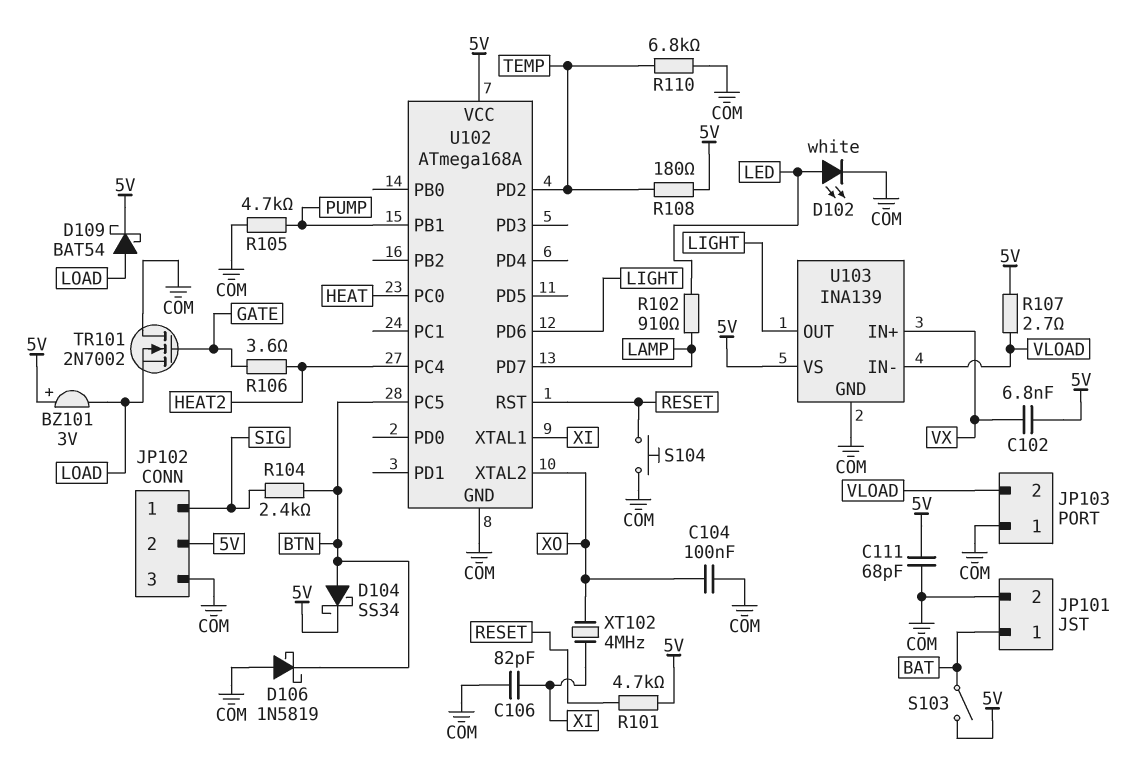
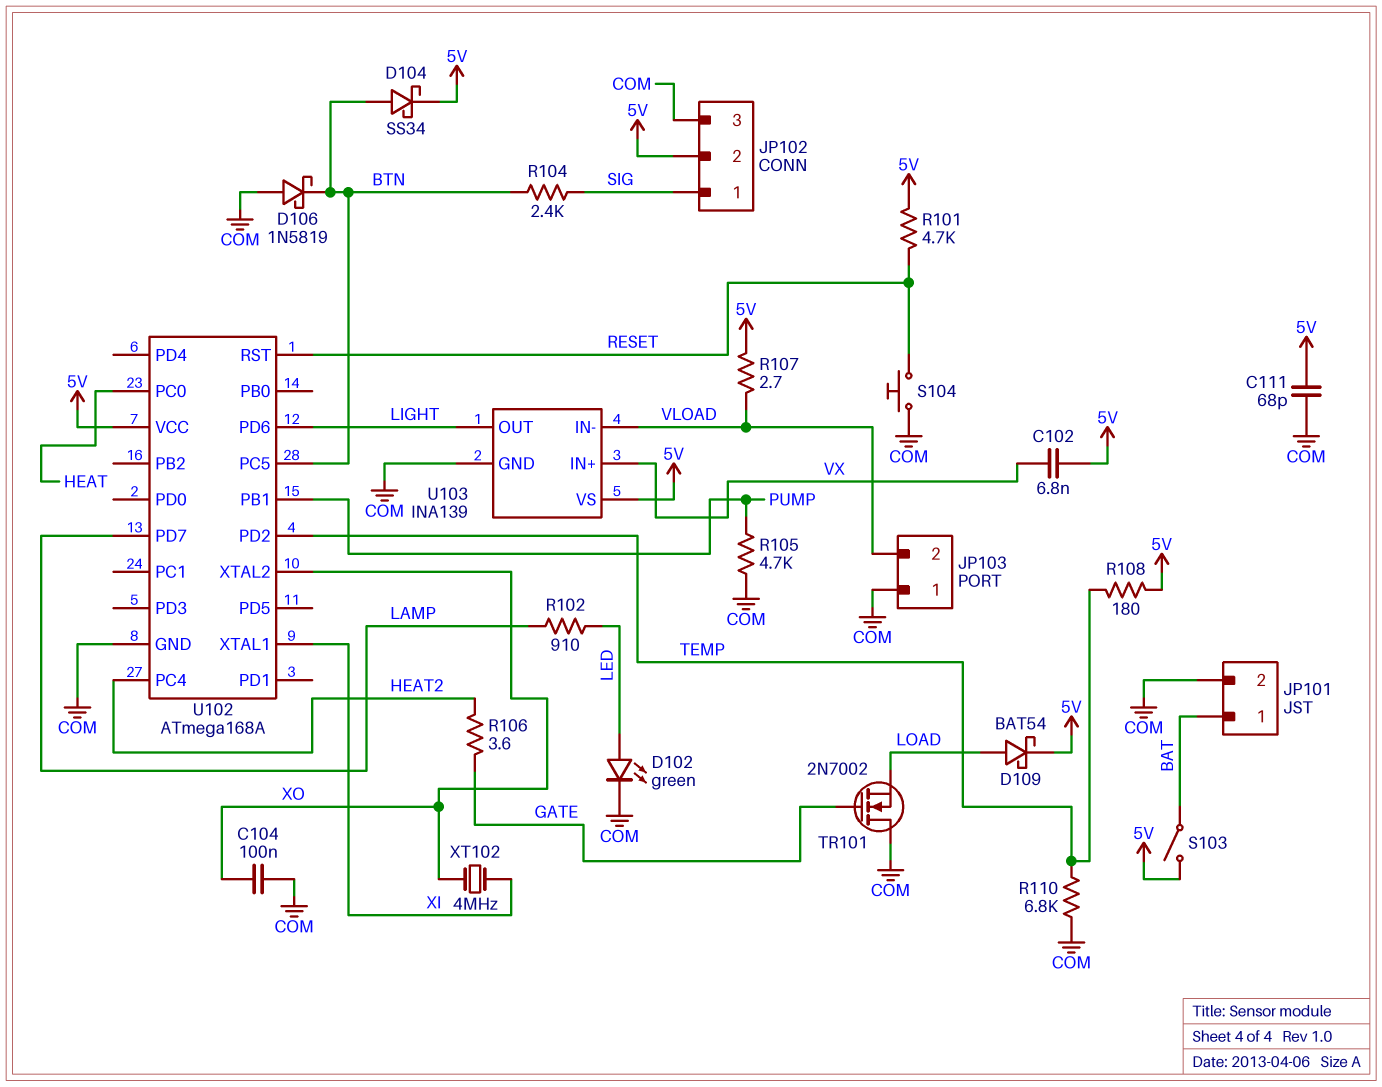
BZ101: buzzer 3V (plus 5V, minus LOAD) -> none
C106: 82pF (COM, XI) -> none
D102: LED white (A LED, K COM) -> LED green (A LED, K COM)

